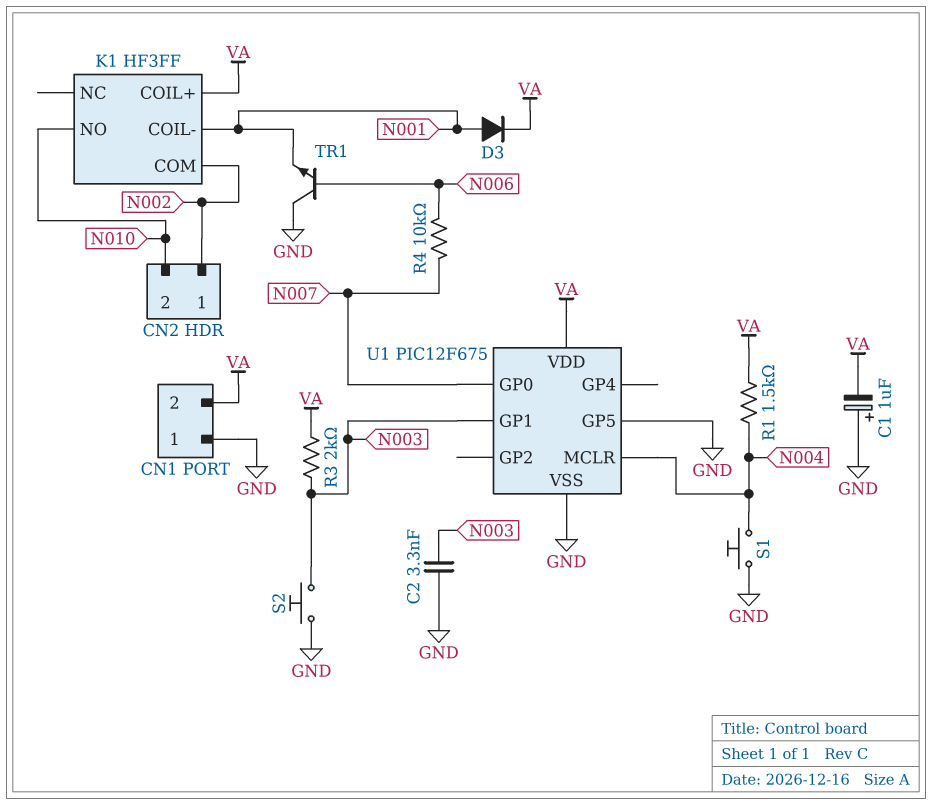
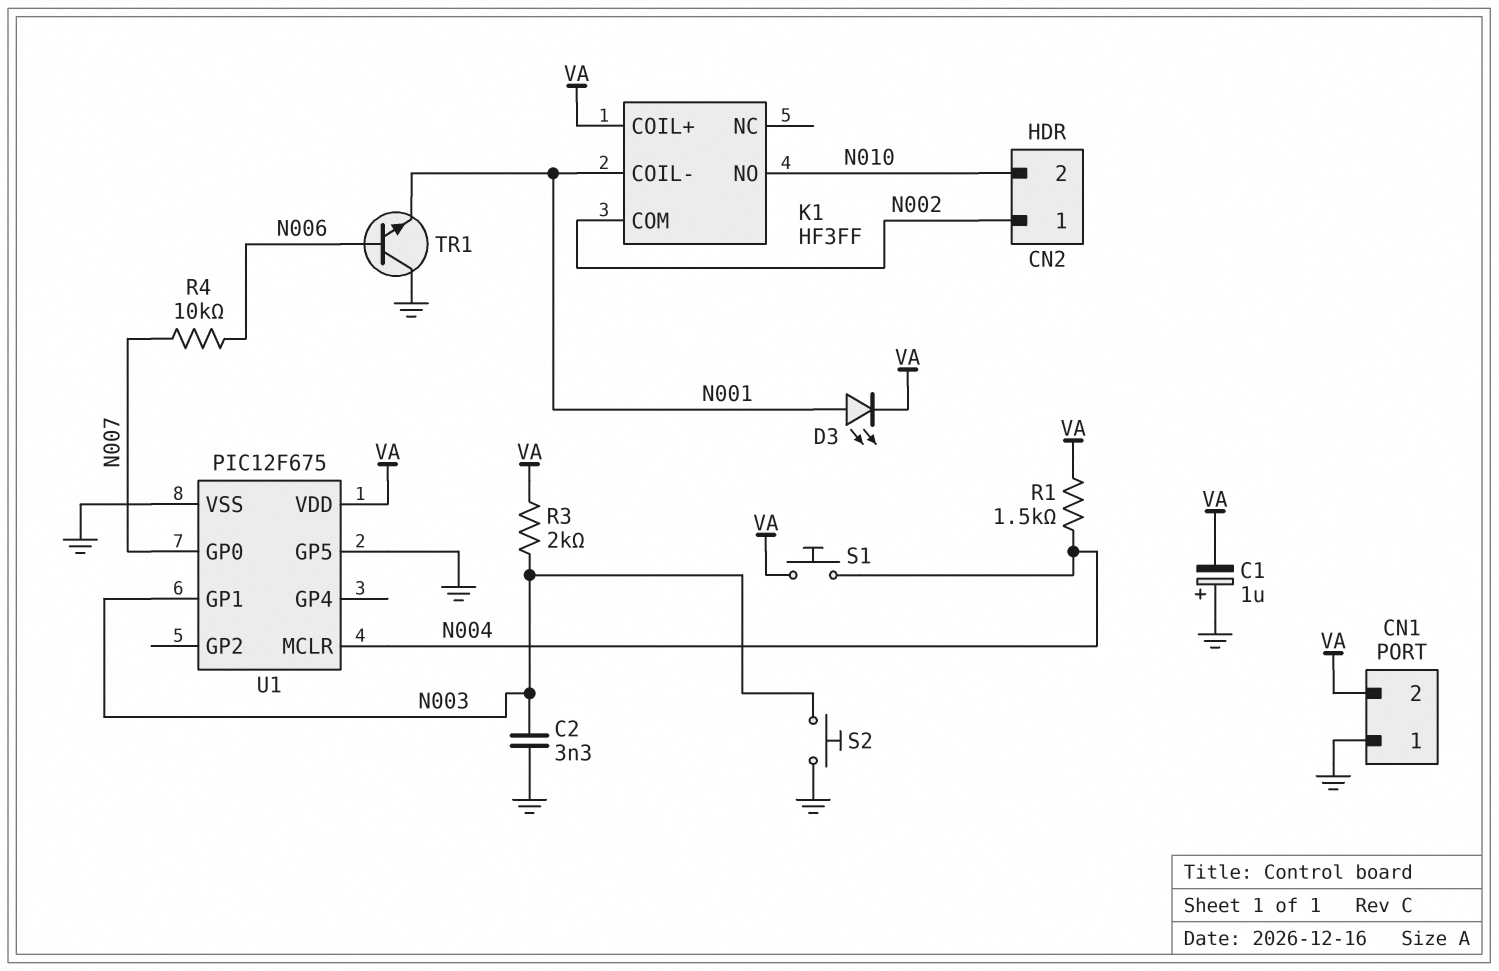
D3: diode (A N001, K VA) -> LED (A N001, K VA)
S1: button (GND, N004) -> button (N004, VA)

